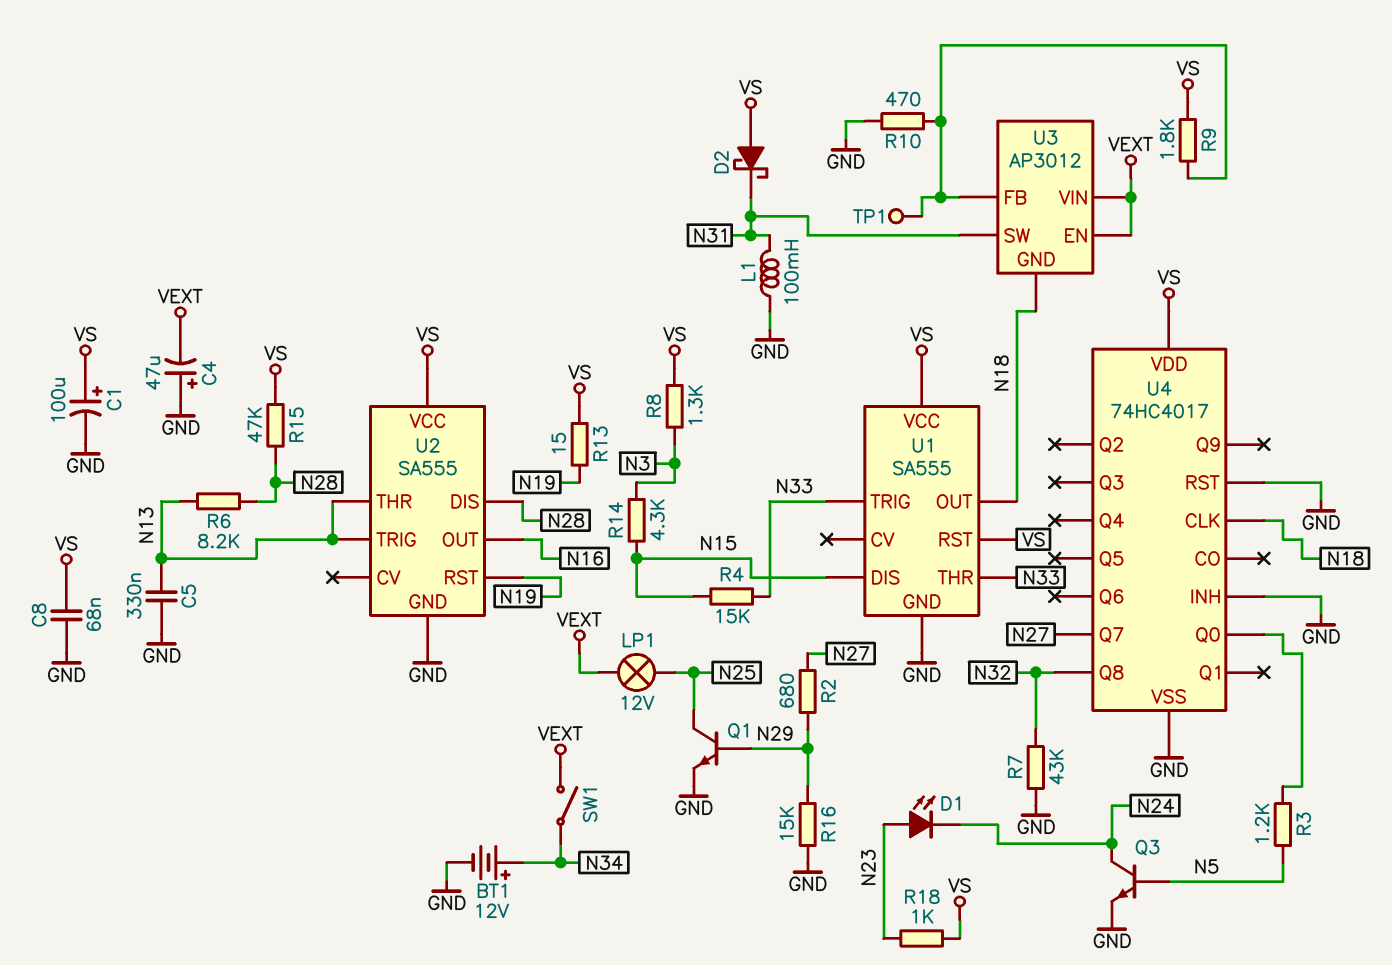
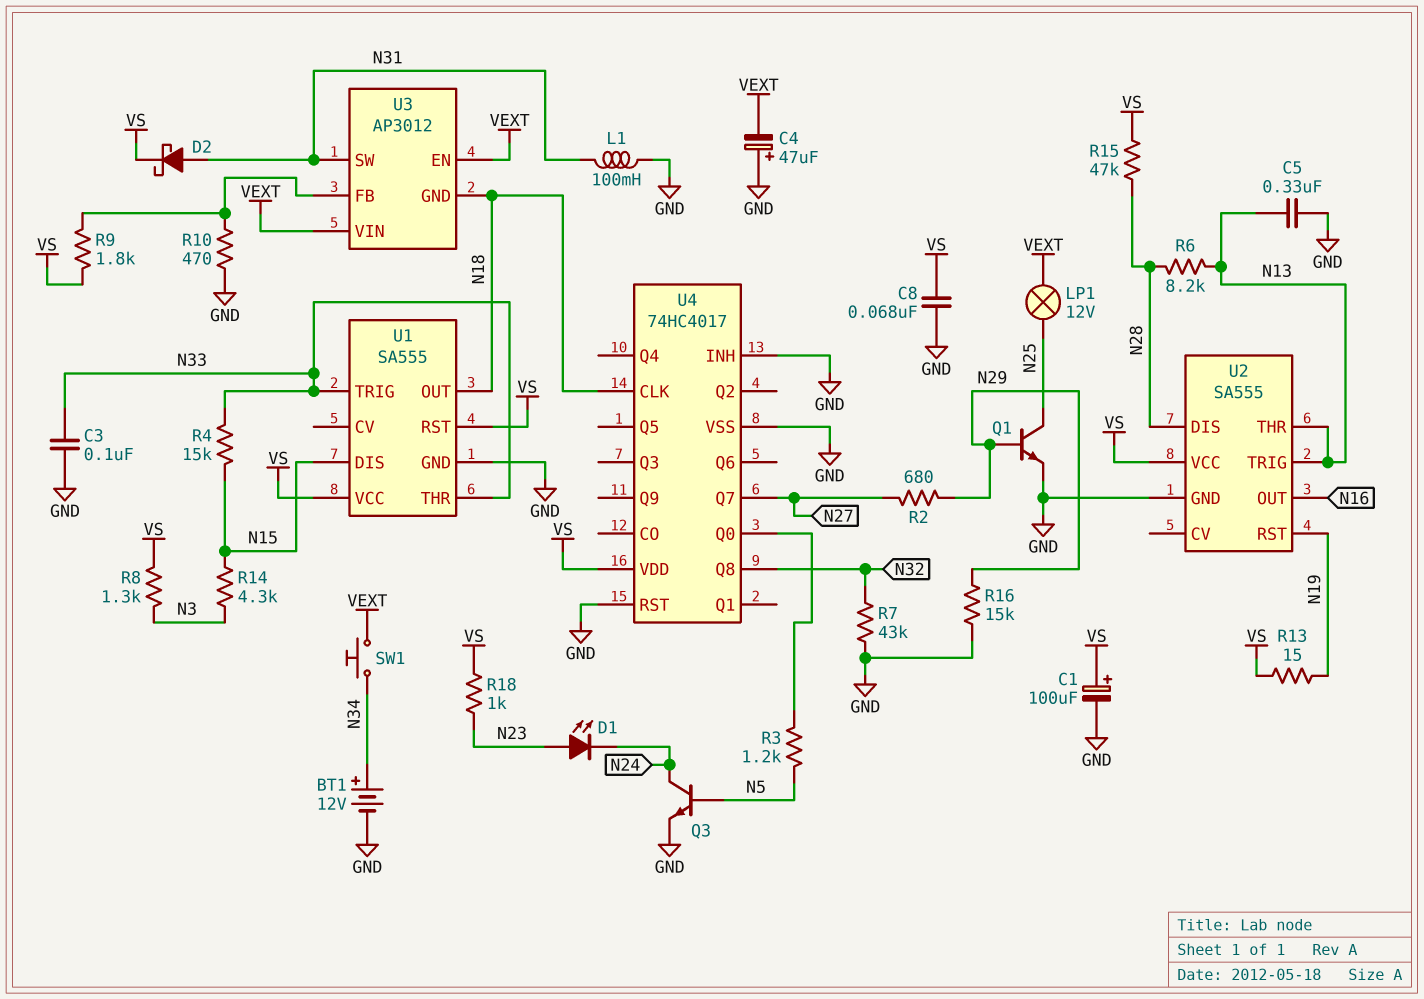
C3: none -> 100nF (GND, N33)
D2: schottky (A VS, K N31) -> schottky (A N31, K VS)
SW1: switch (N34, VEXT) -> button (N34, VEXT)
TP1: test point (U3/FB) -> none

